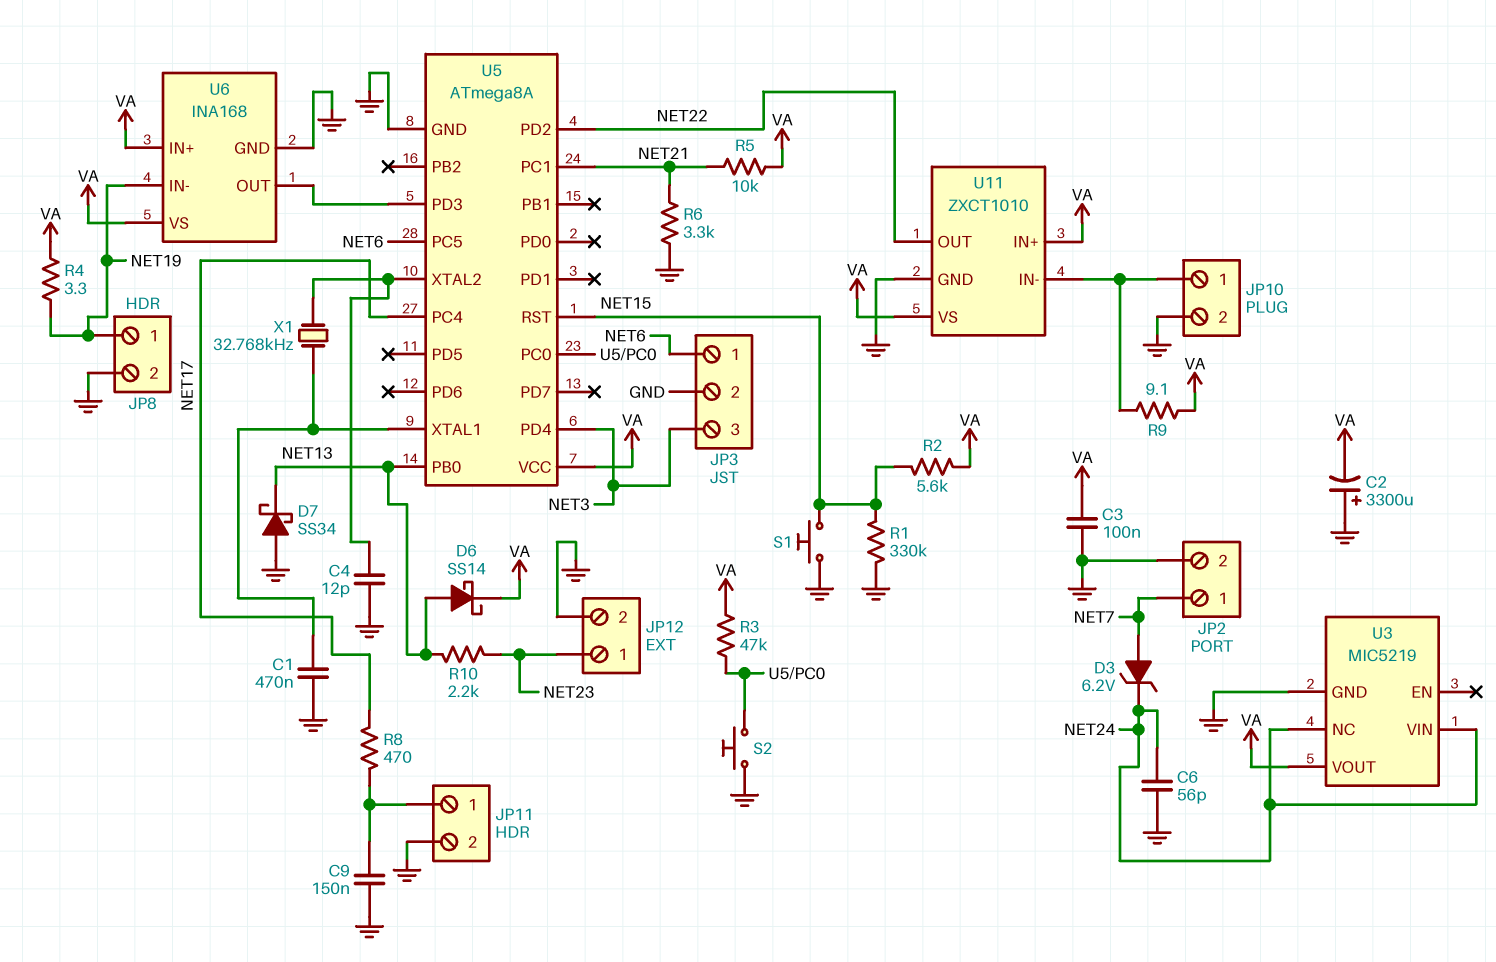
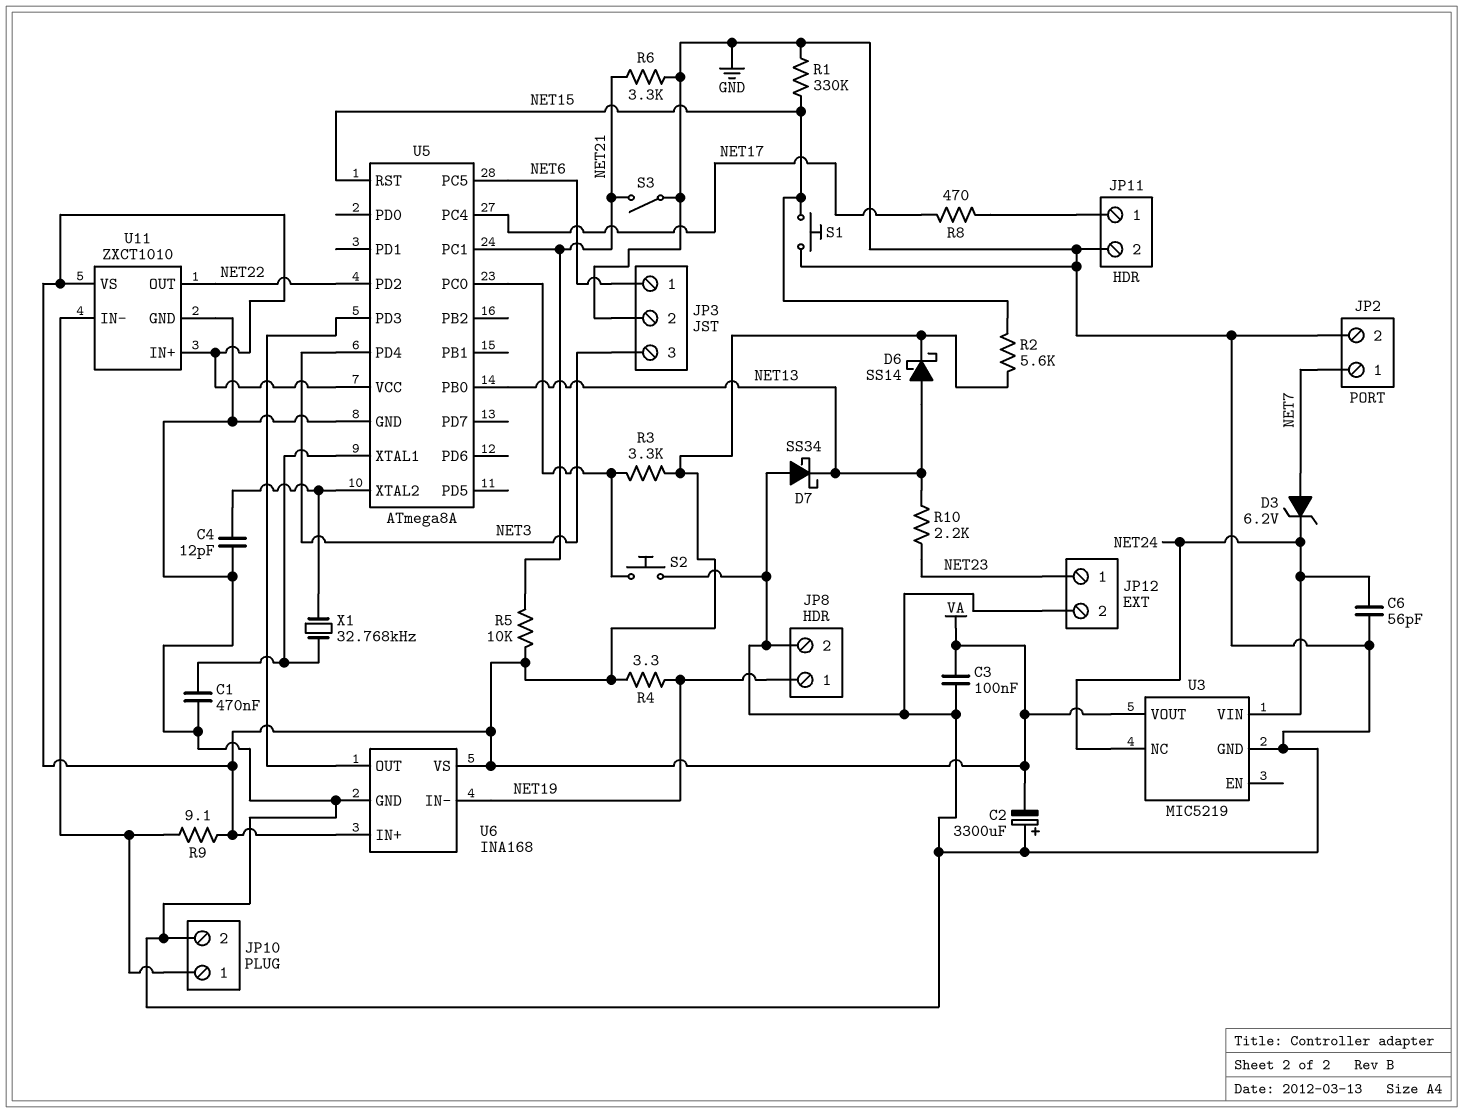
C9: 150nF (GND, JP11/1) -> none
R3: 47k (U5/PC0, VA) -> 3.3k (U5/PC0, VA)
S3: none -> switch (GND, NET21)

